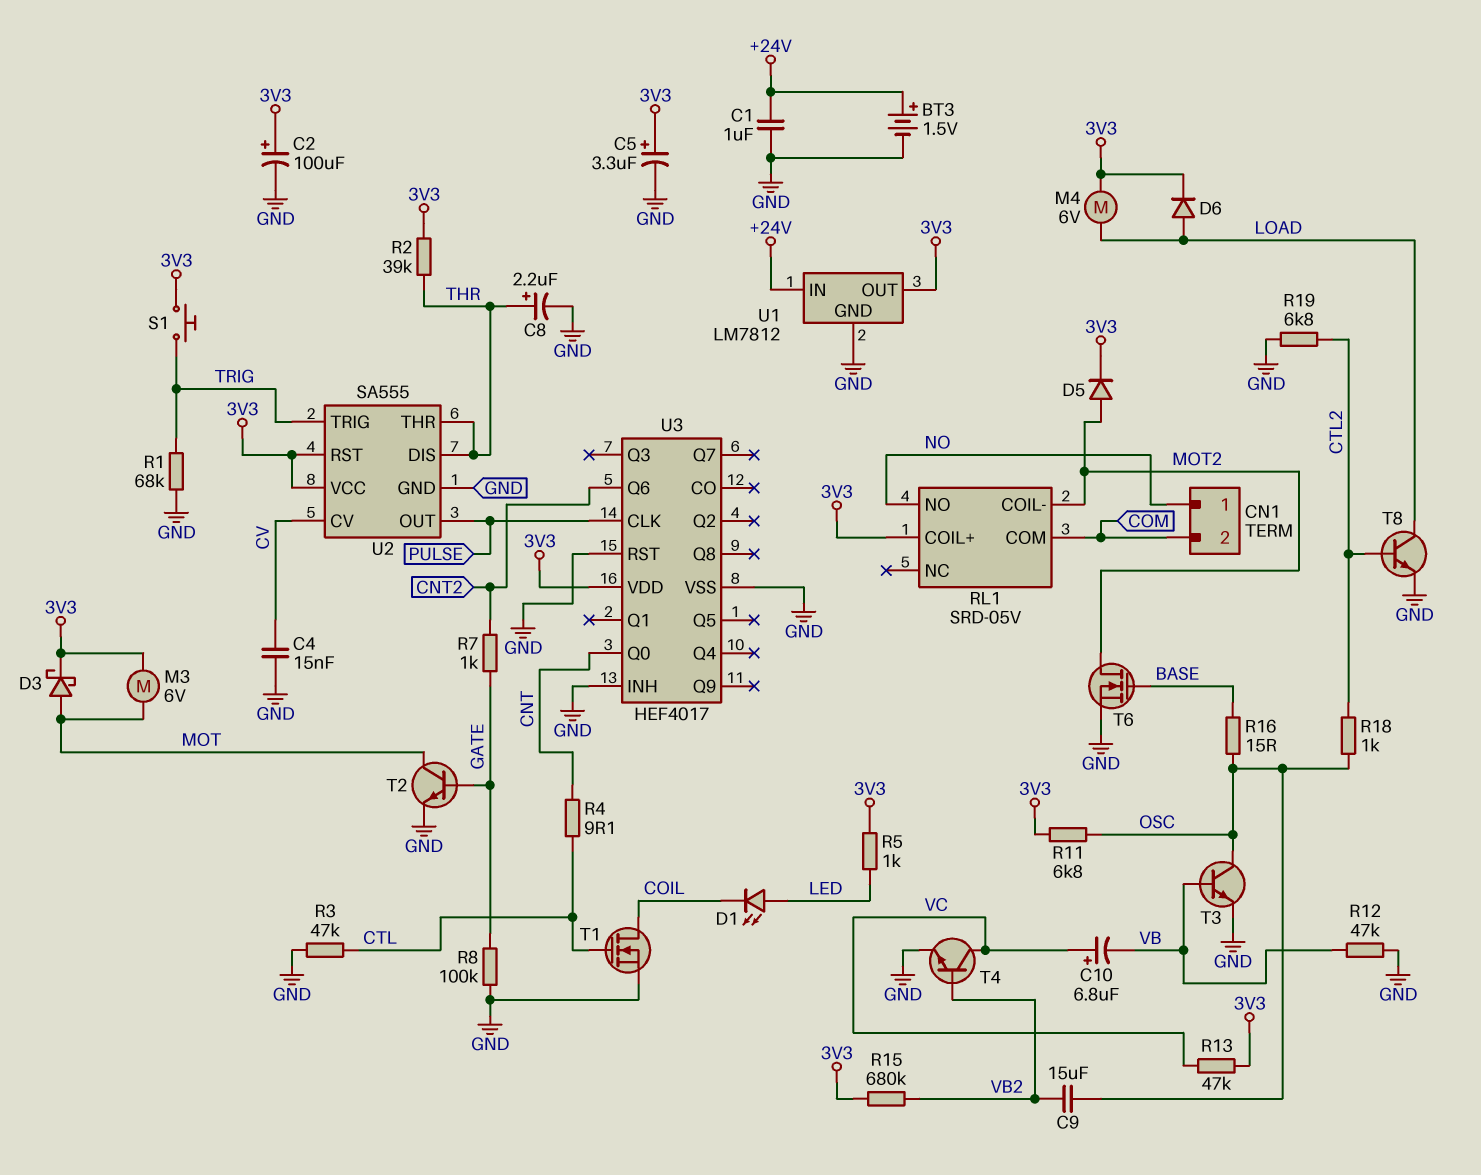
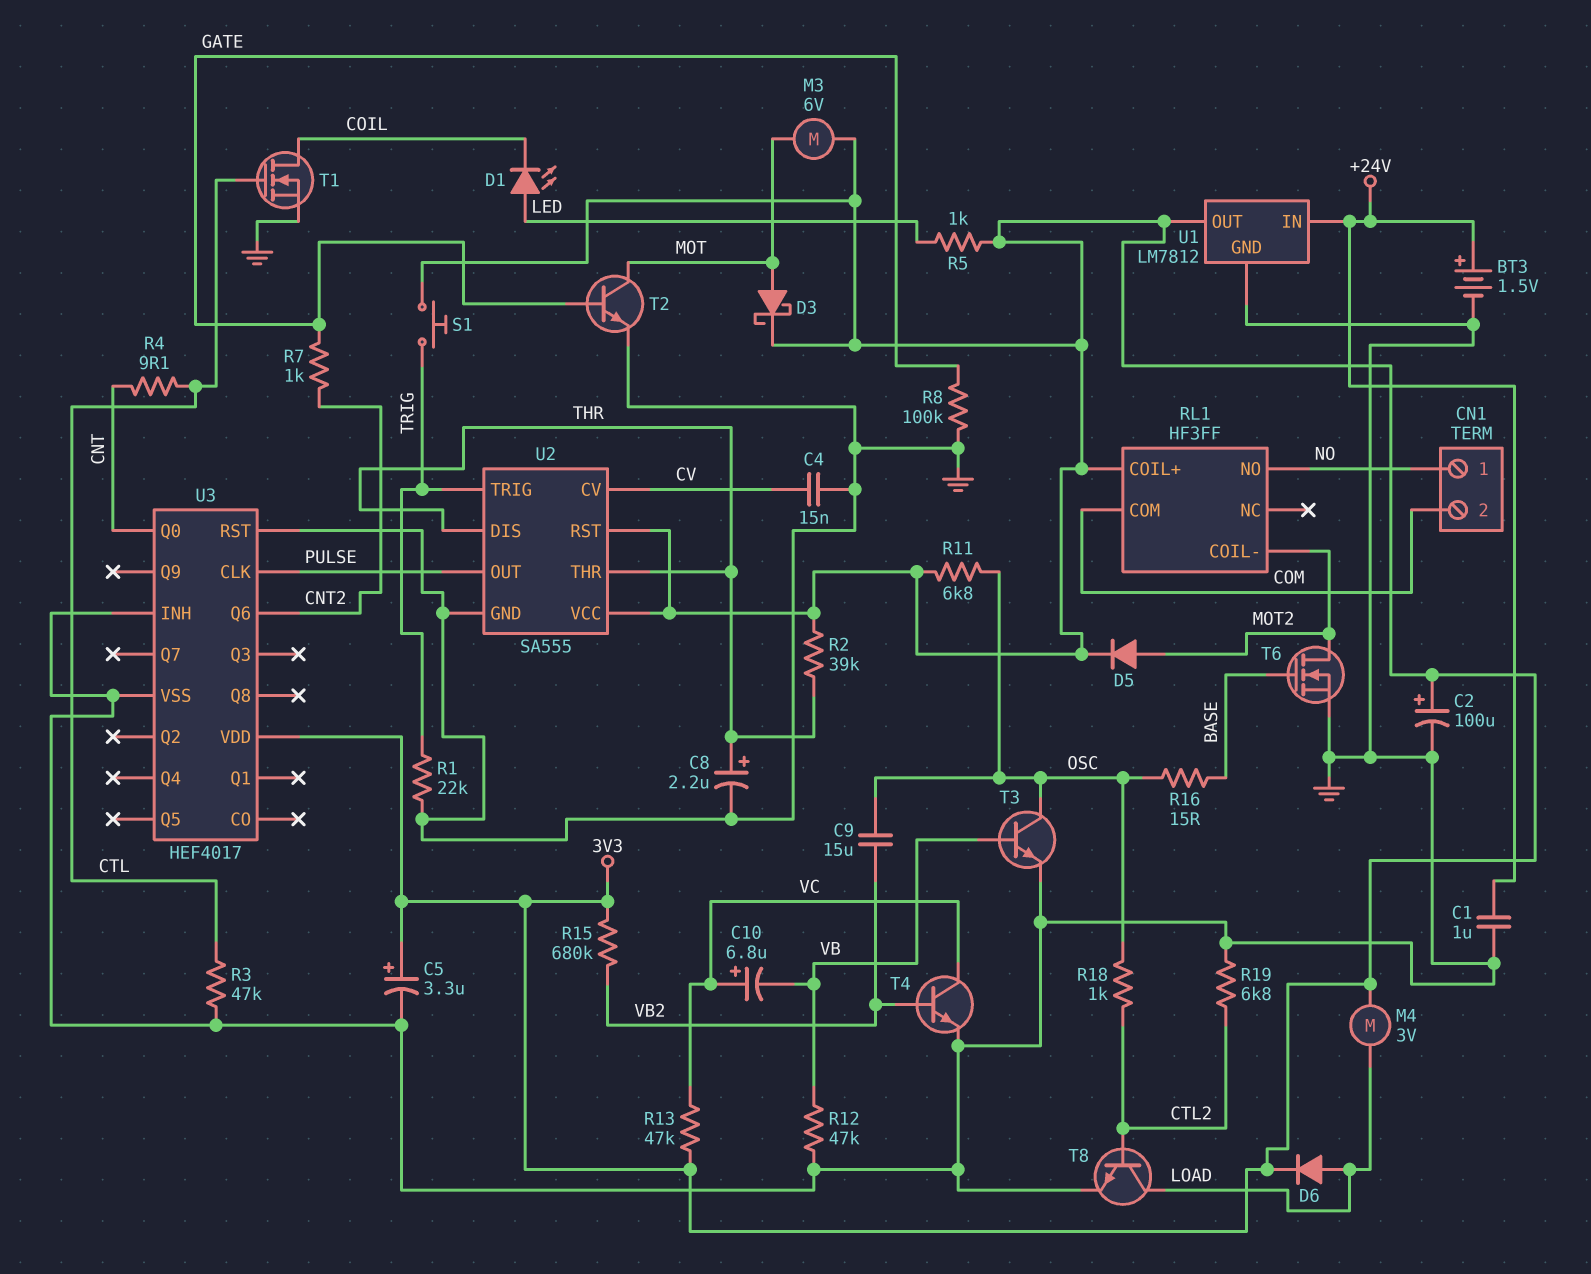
M4: motor 6V (3V3, LOAD) -> motor 3V (3V3, LOAD)
R1: 68k (GND, TRIG) -> 22k (GND, TRIG)
RL1: SRD-05V -> HF3FF

